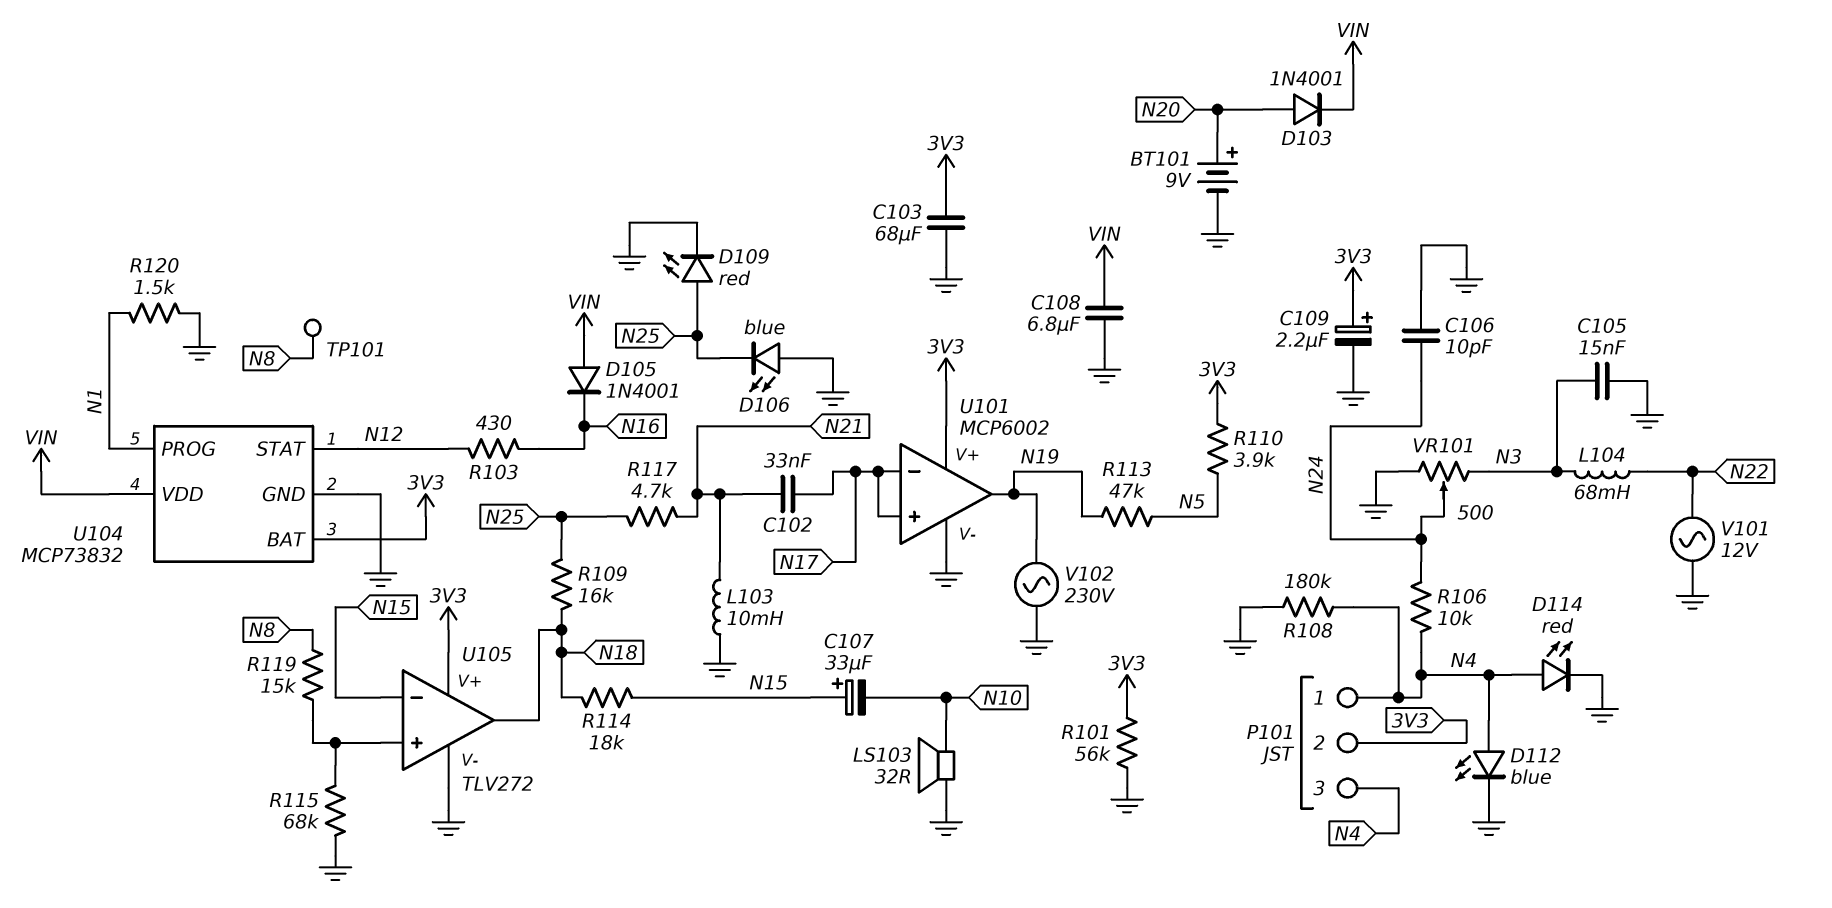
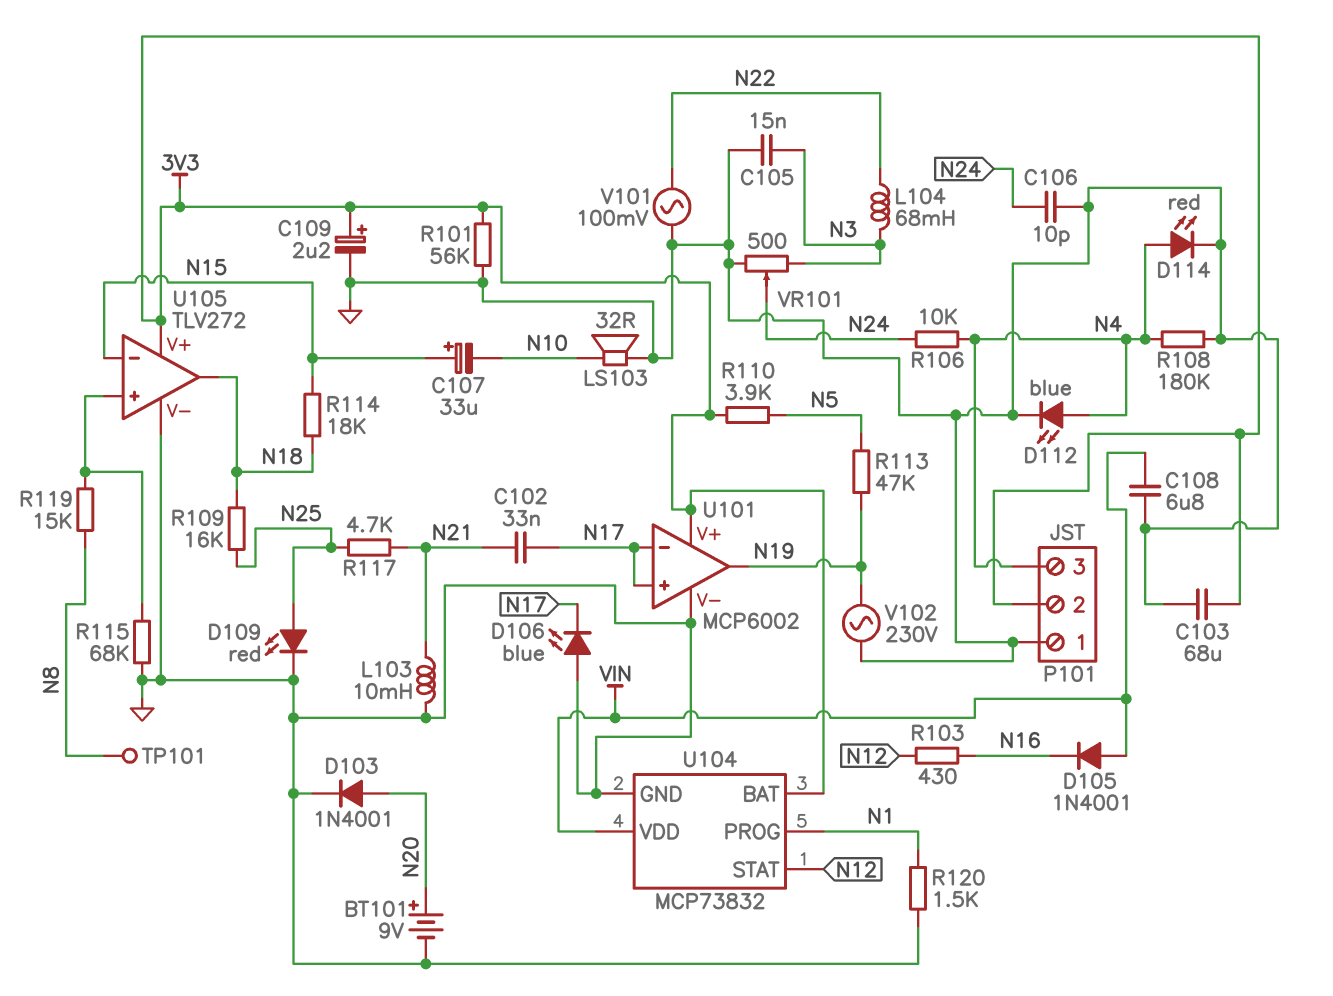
D103: diode 1N4001 (A N20, K VIN) -> diode 1N4001 (A N20, K GND)
D106: LED blue (A GND, K N25) -> LED blue (A GND, K N17)
P101 pin 1: N4 -> GND
V101: AC 12V (GND, N22) -> AC 100mV (GND, N22)

